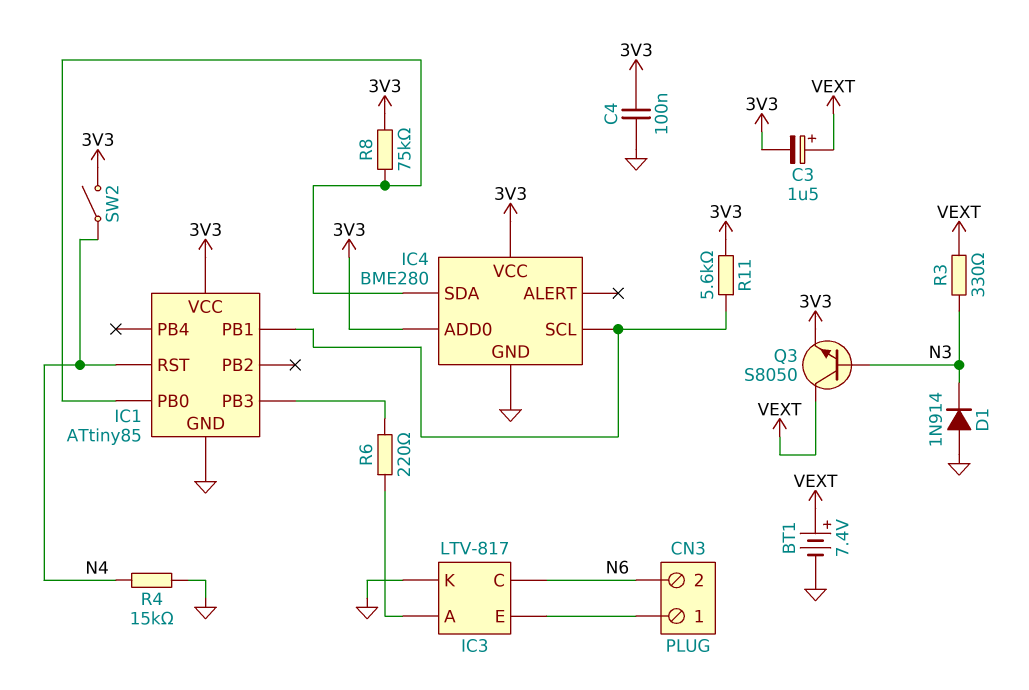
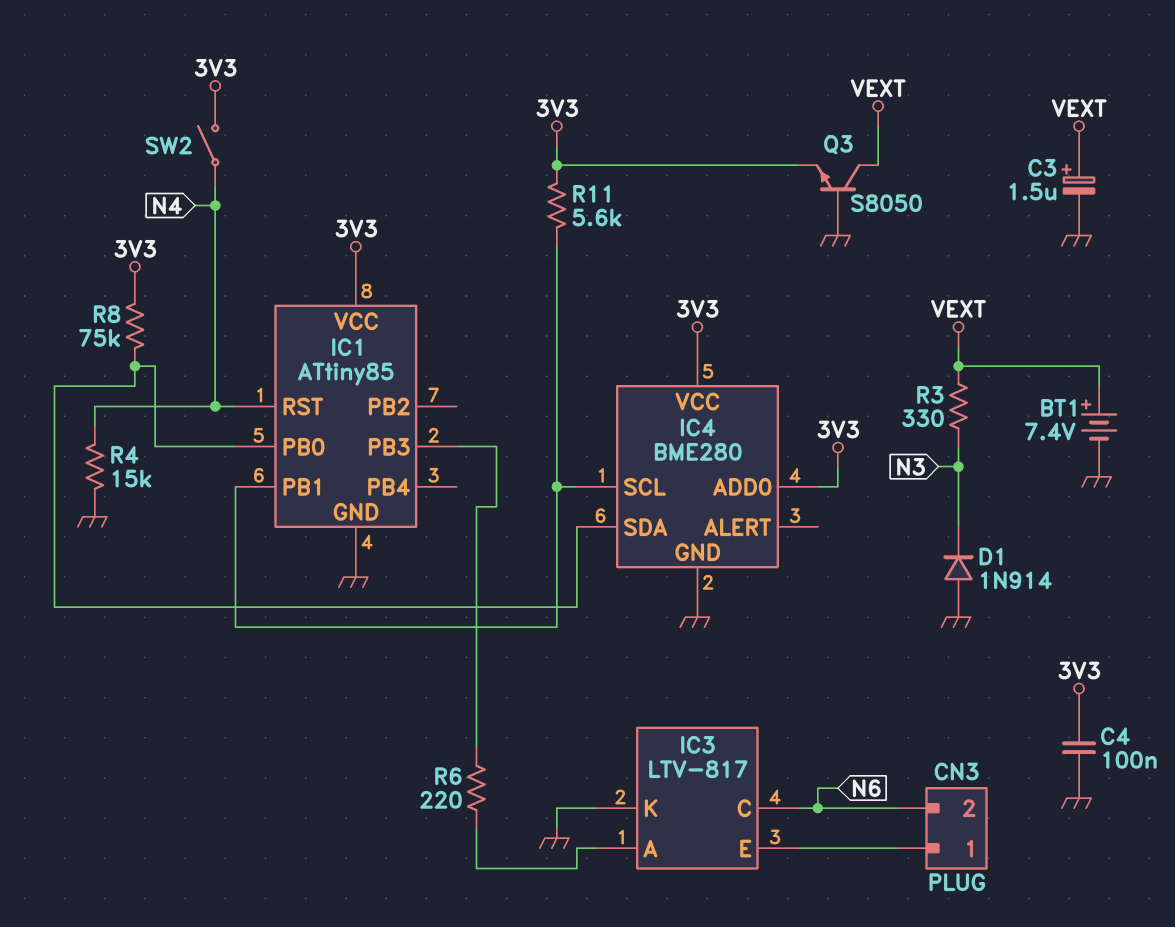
C3: 1.5uF (plus VEXT, minus 3V3) -> 1.5uF (plus VEXT, minus GND)
Q3: NPN S8050 (B N3, C VEXT, E 3V3) -> NPN S8050 (B GND, C VEXT, E 3V3)

